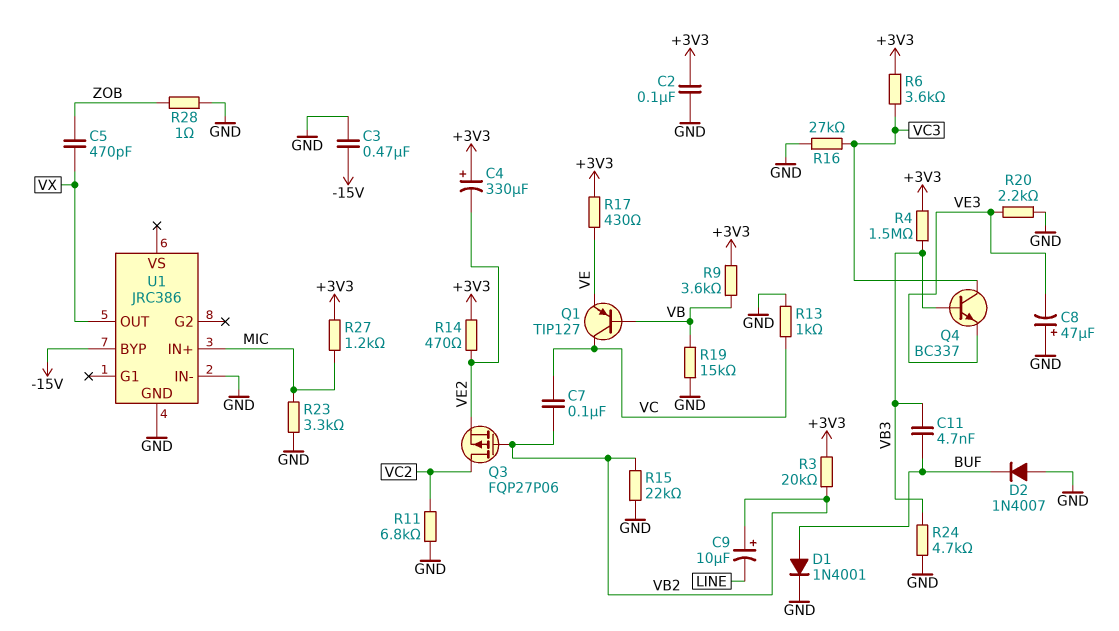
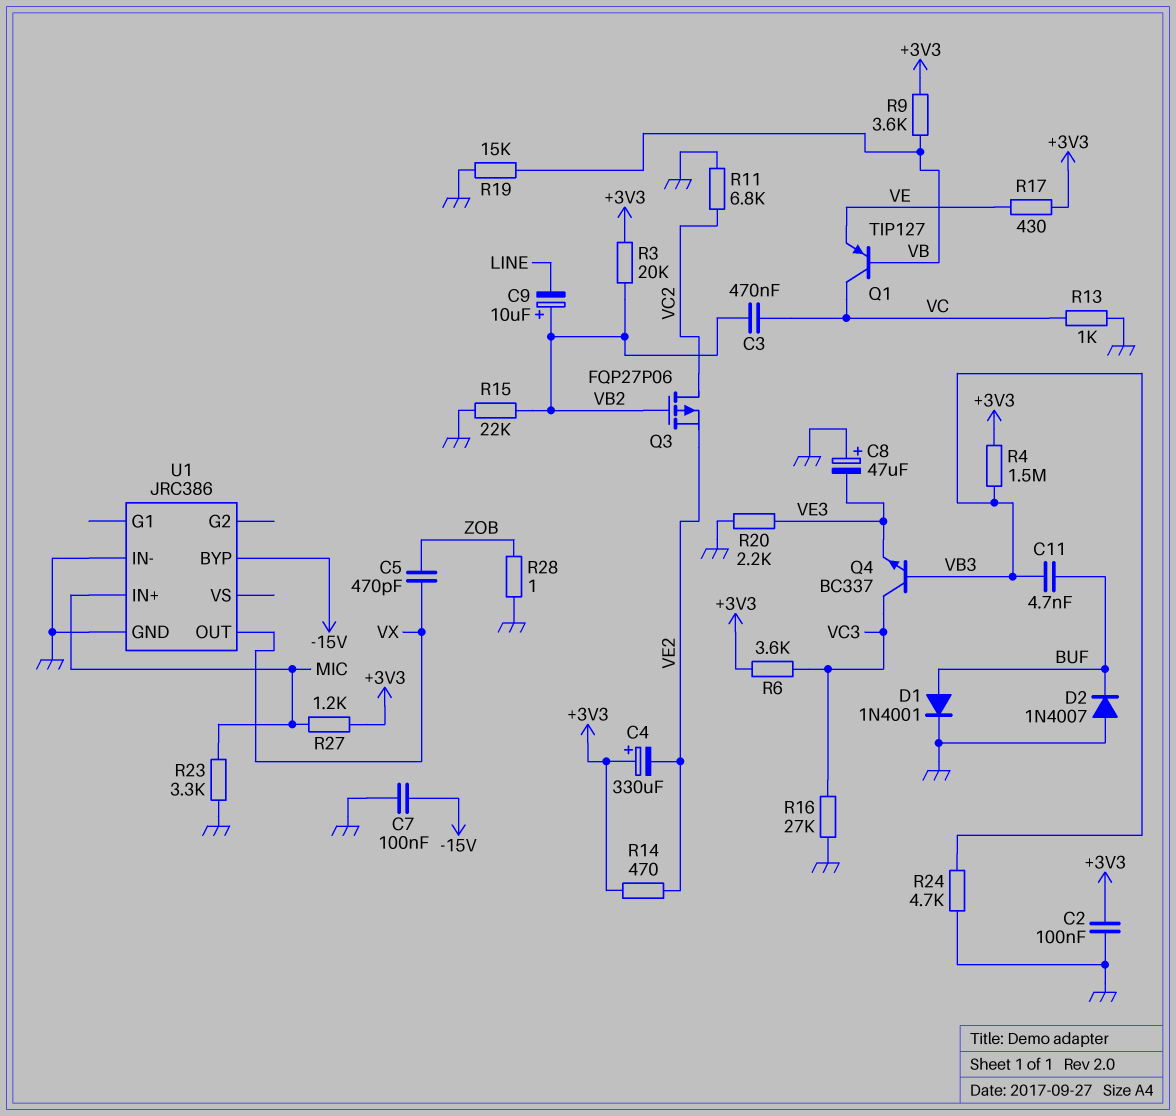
C3: 470nF (-15V, GND) -> 470nF (VB2, VC)
C7: 100nF (VB2, VC) -> 100nF (-15V, GND)

